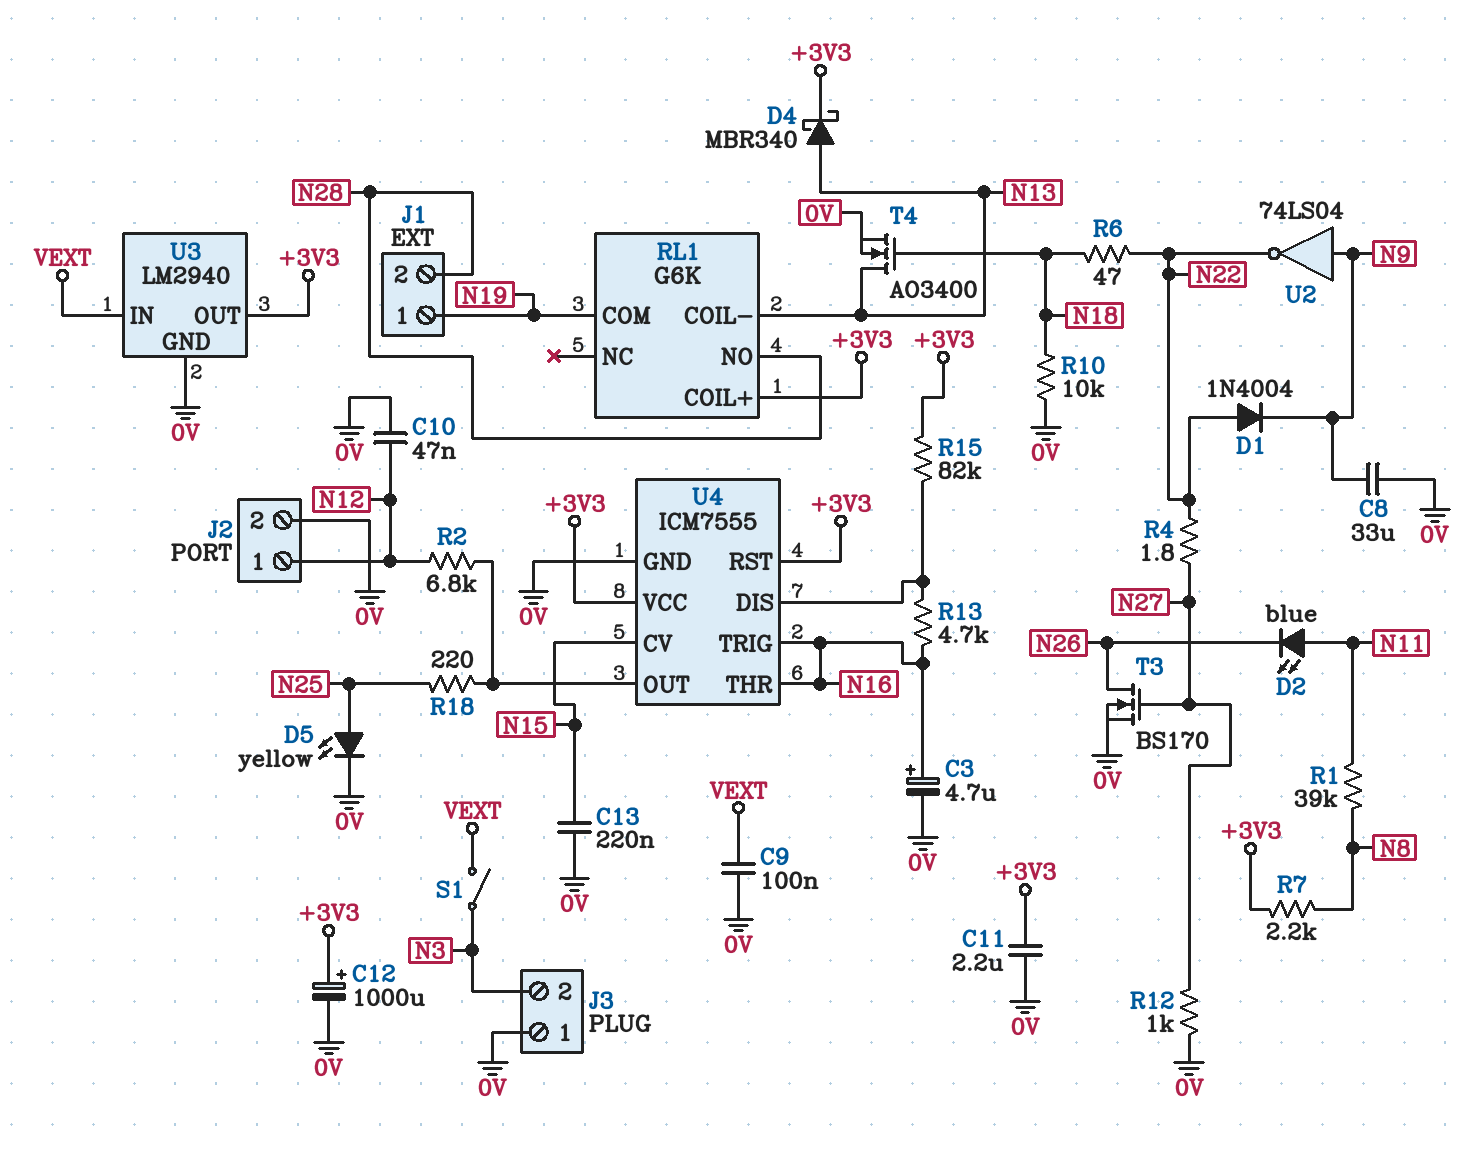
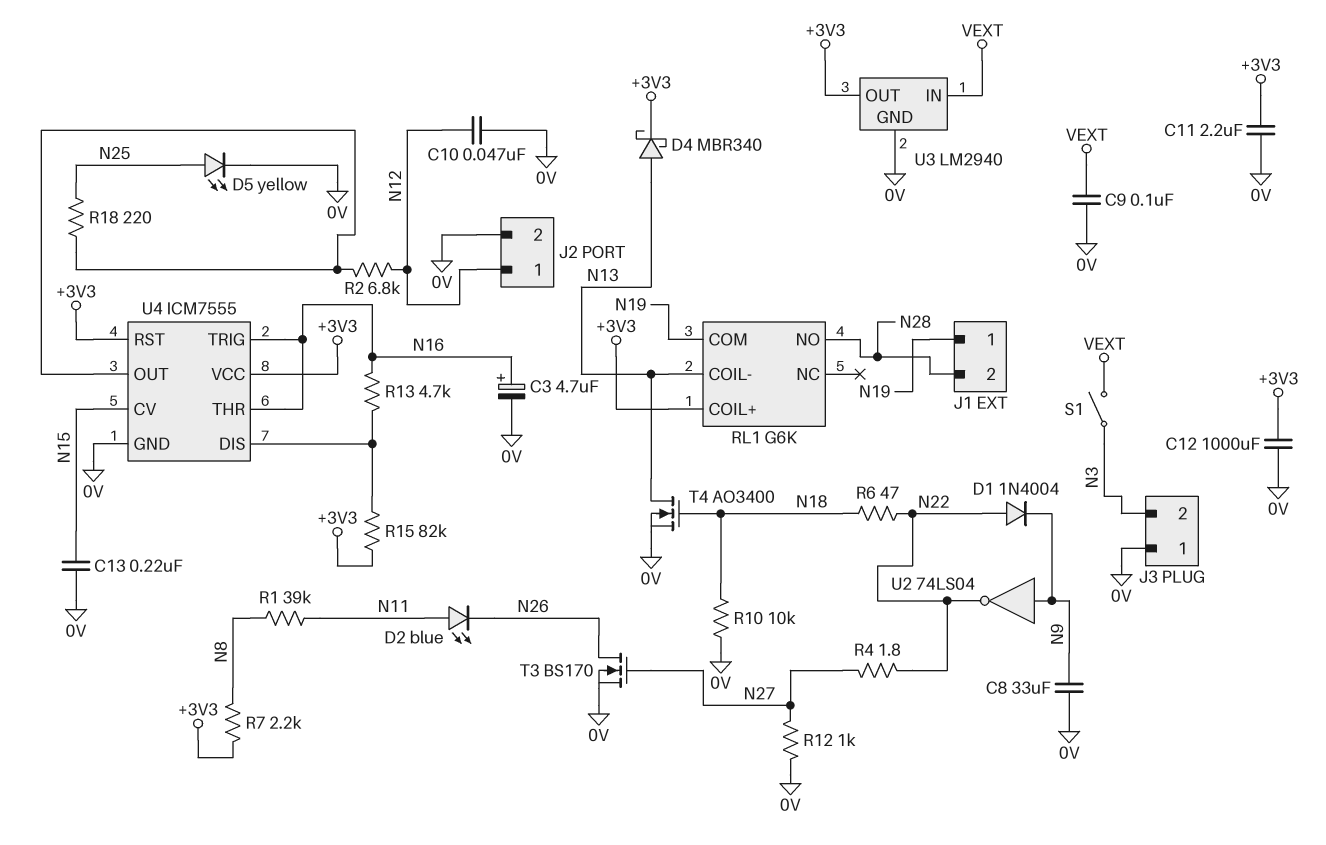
C12: 1000uF (plus +3V3, minus 0V) -> 1000uF (+3V3, 0V)

